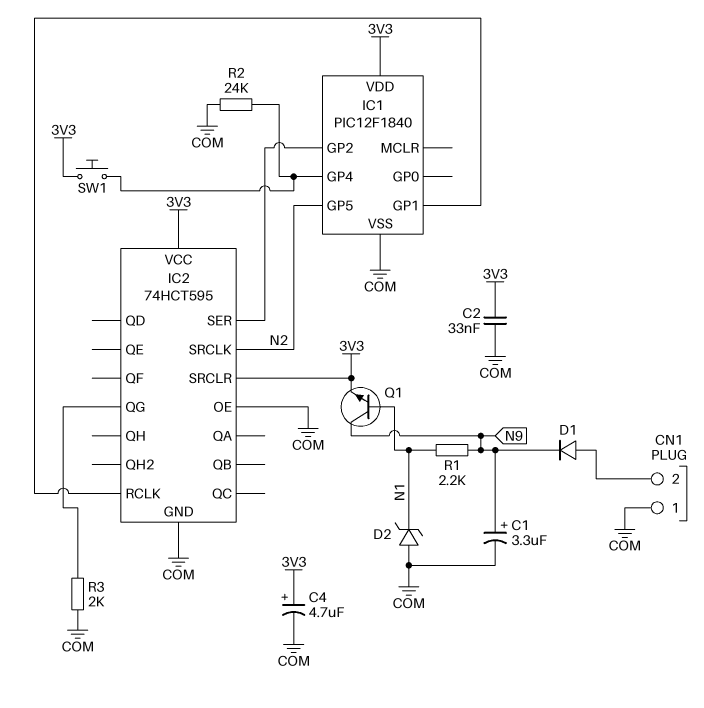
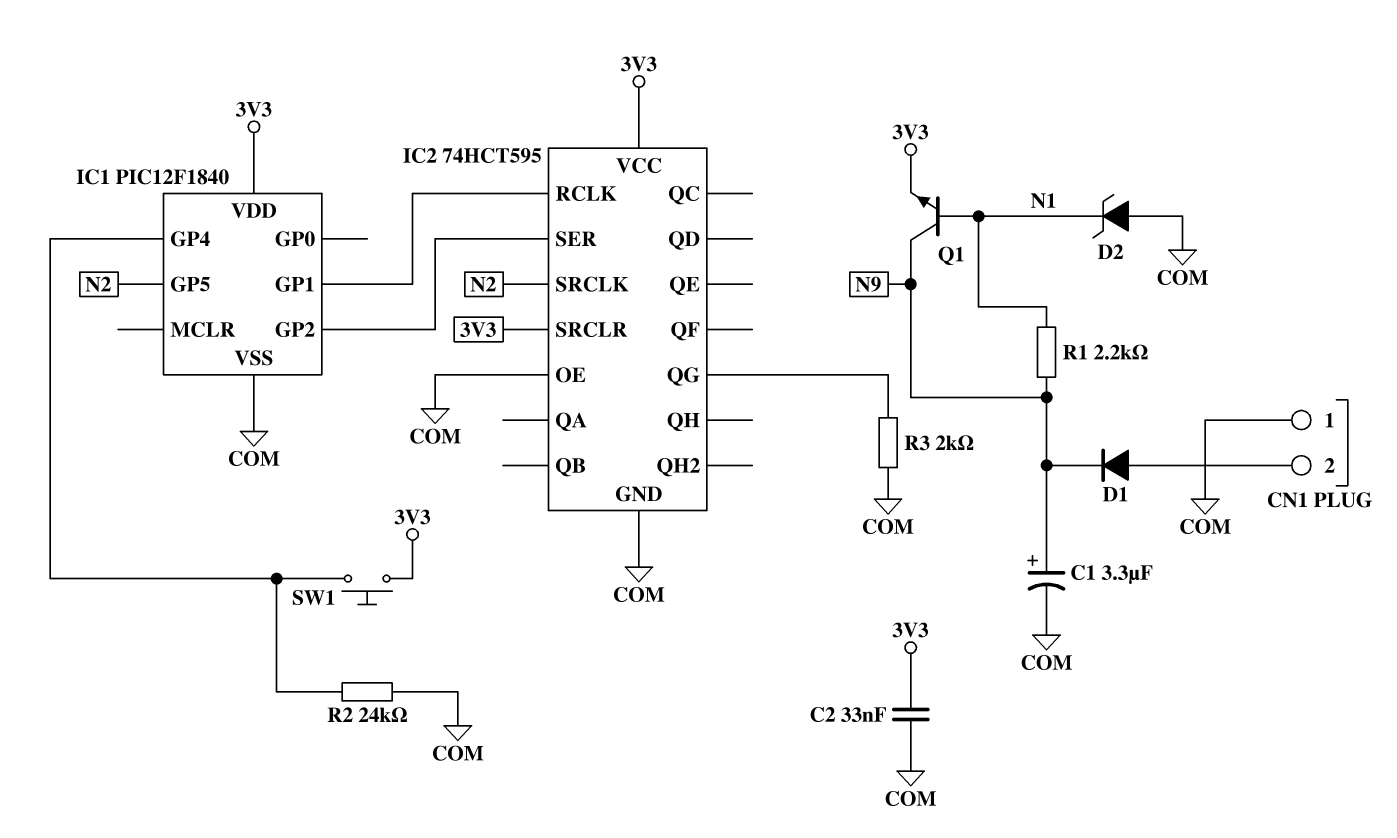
C4: 4.7uF (plus 3V3, minus COM) -> none

